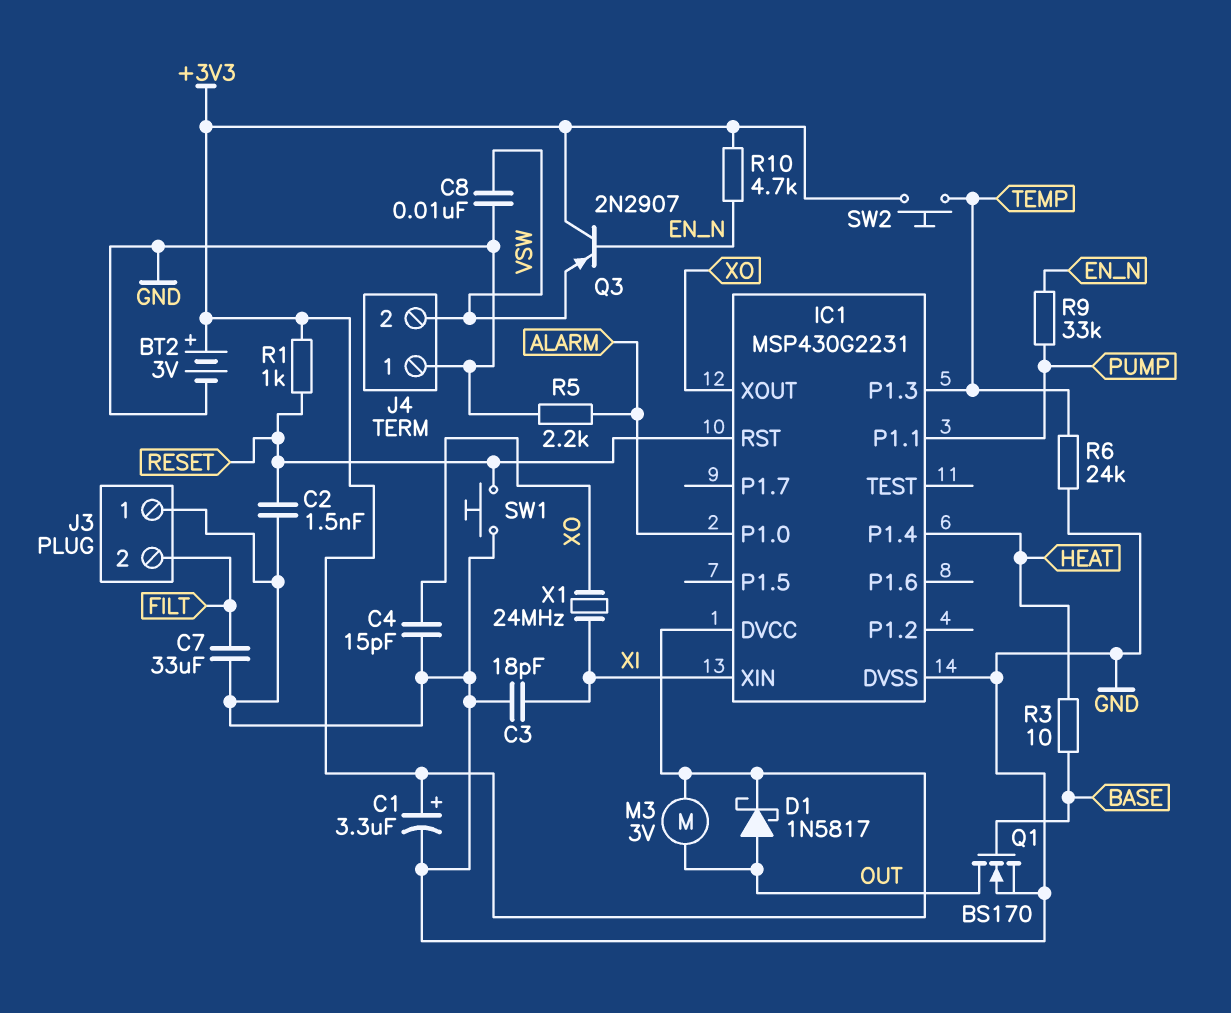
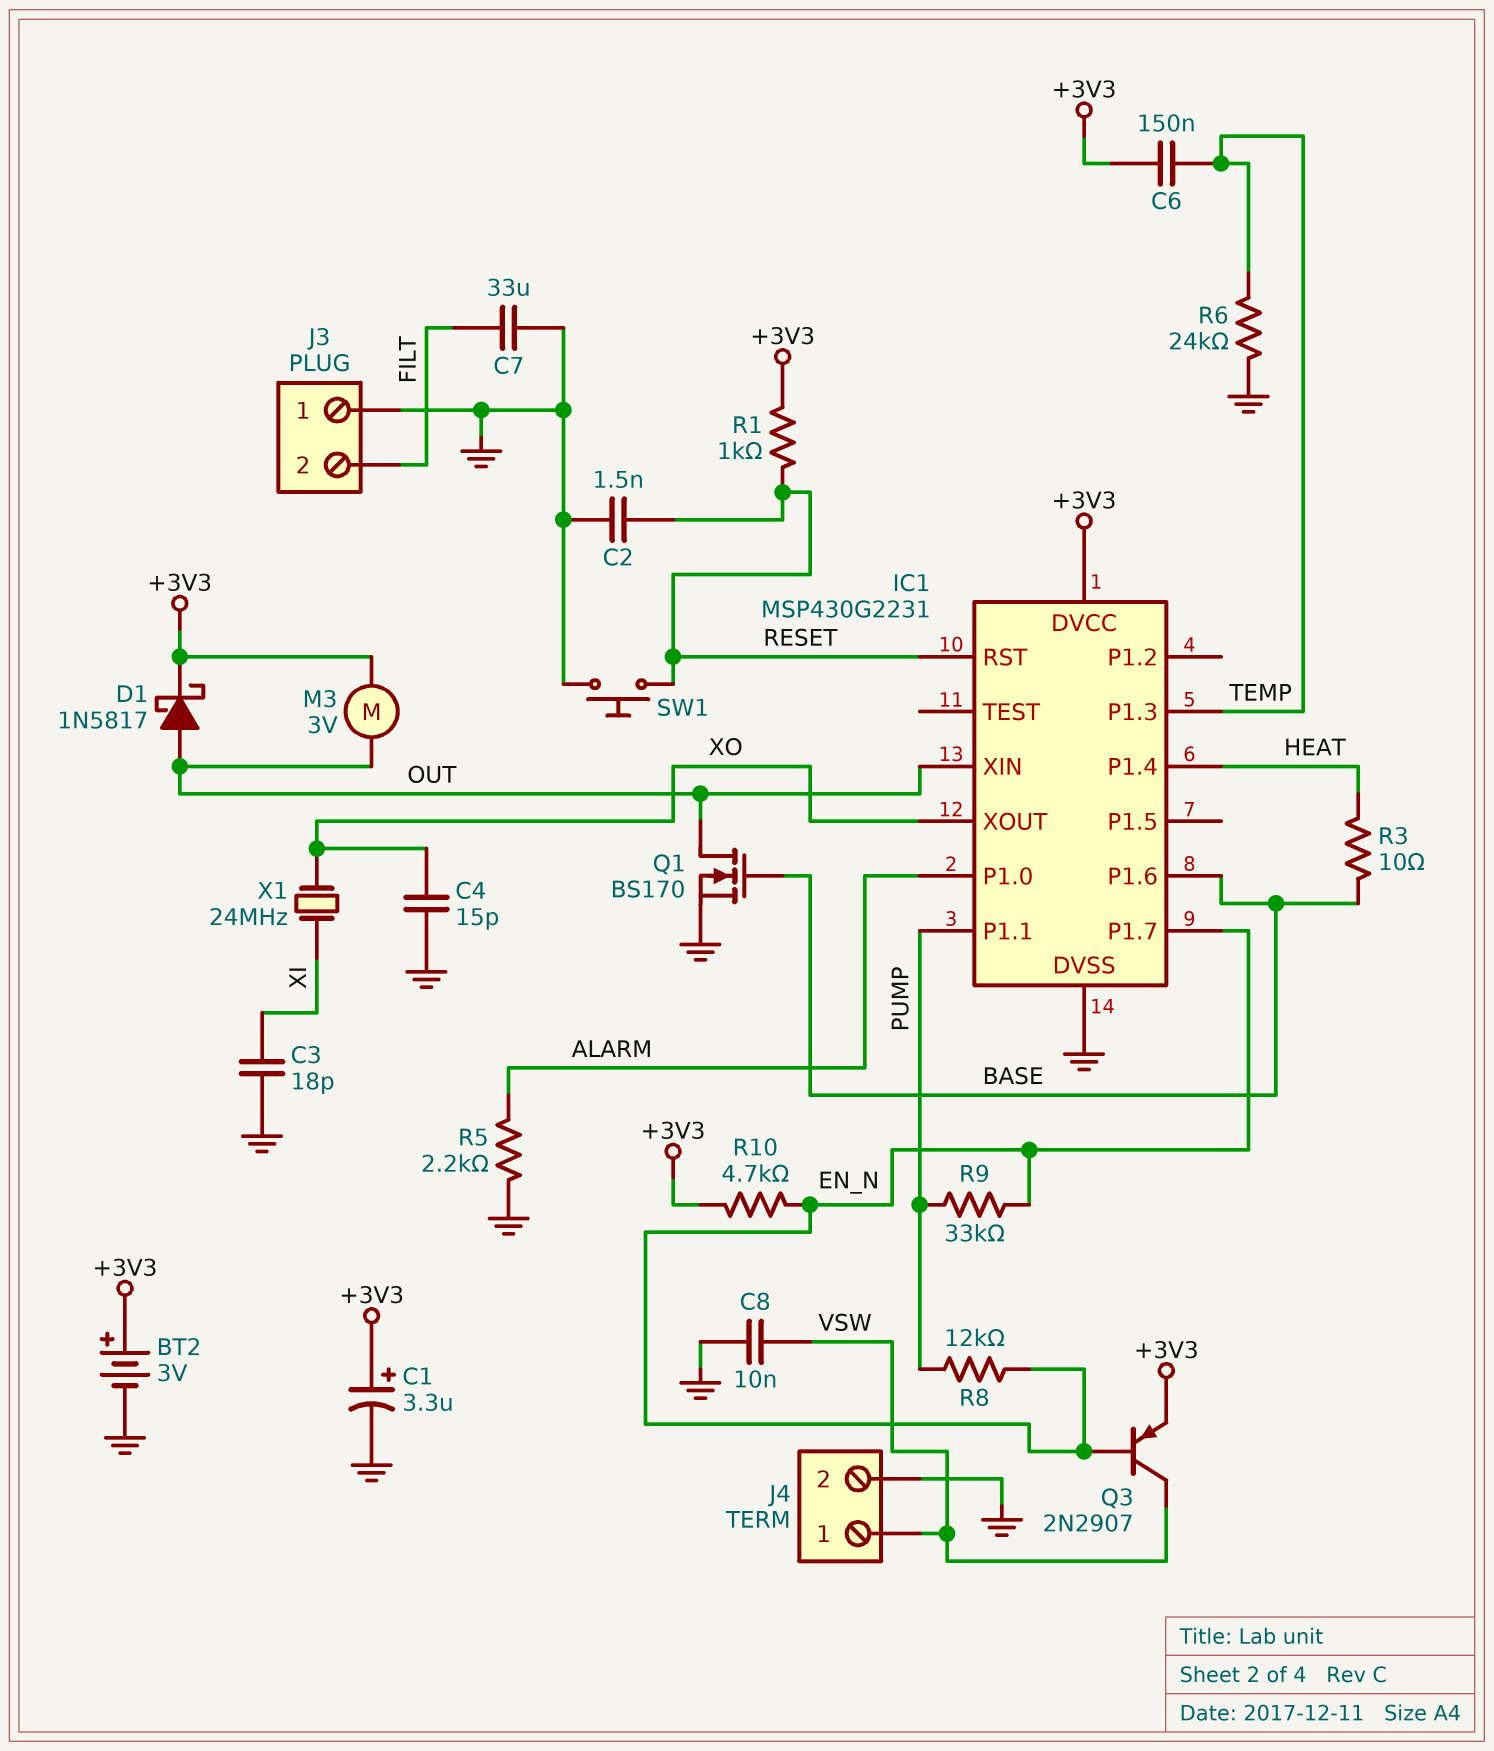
C6: none -> 150nF (+3V3, TEMP)
IC1 pin P1.6: none -> BASE
IC1 pin P1.7: none -> EN_N
IC1 pin XIN: XI -> OUT
J4 pin 1: GND -> VSW
J4 pin 2: VSW -> GND
Q3: PNP 2N2907 (B EN_N, C +3V3, E VSW) -> PNP 2N2907 (B EN_N, C VSW, E +3V3)
R8: none -> 12k (EN_N, PUMP)
SW2: button (+3V3, TEMP) -> none

